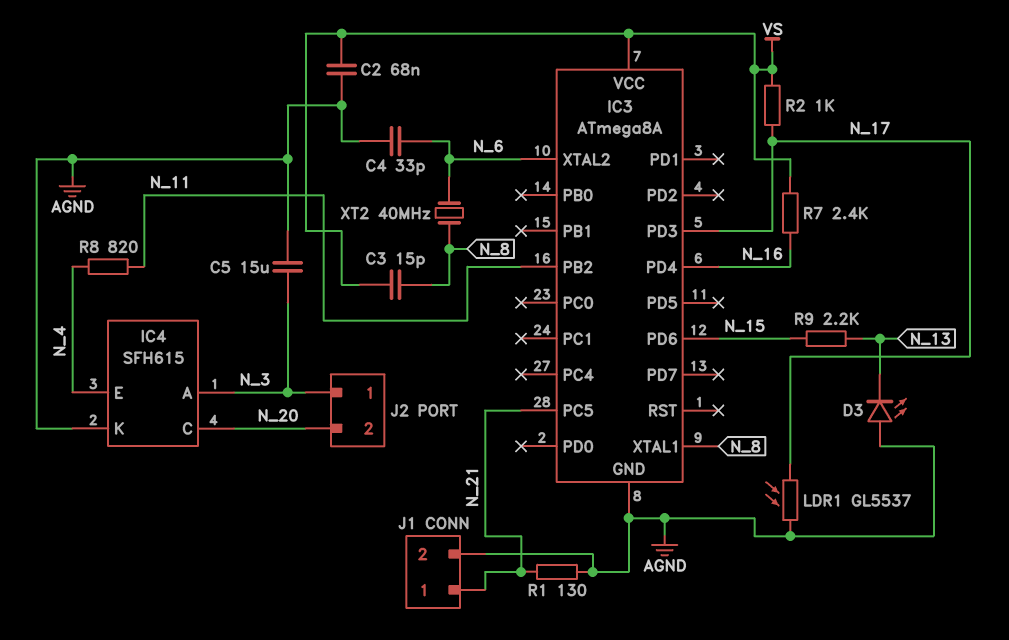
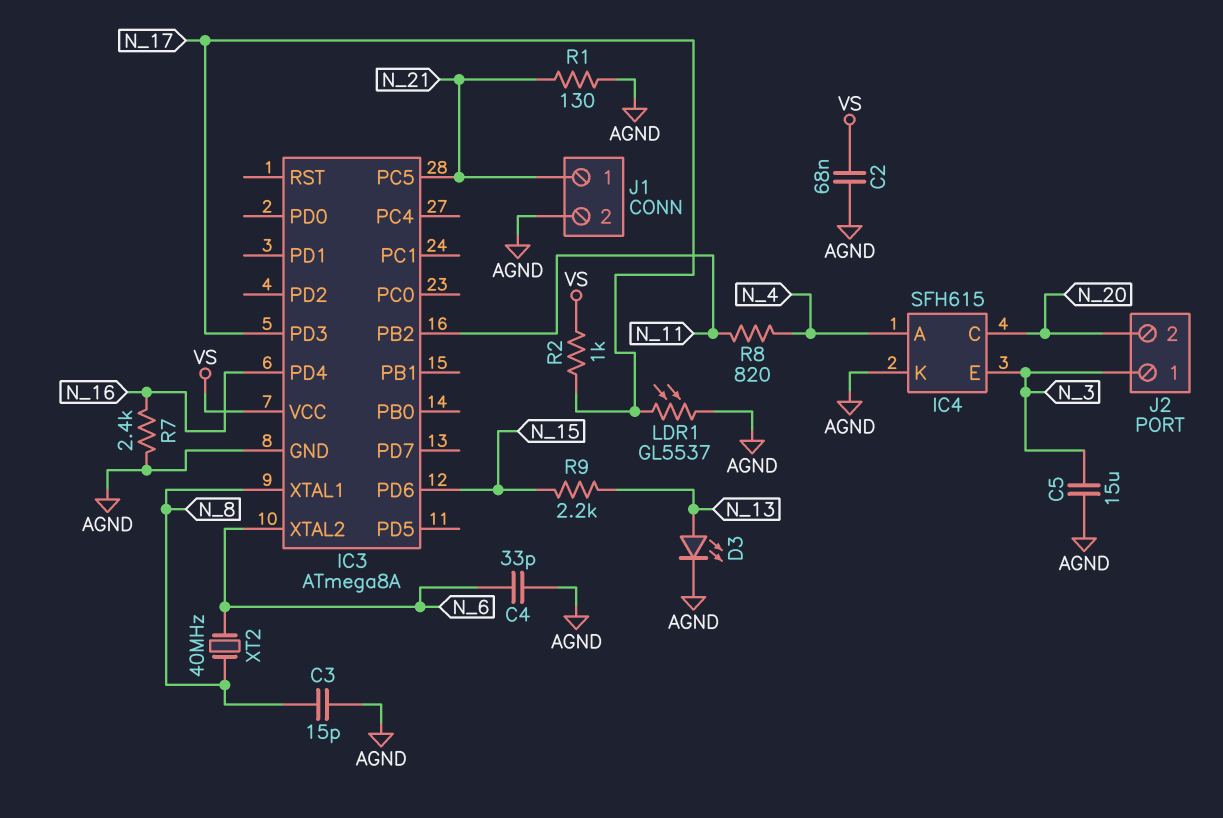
C3: 15pF (N_8, VS) -> 15pF (AGND, N_8)
D3: LED (A AGND, K N_13) -> LED (A N_13, K AGND)
IC4 pin A: N_3 -> N_4
IC4 pin E: N_4 -> N_3
R7: 2.4k (N_16, VS) -> 2.4k (AGND, N_16)

